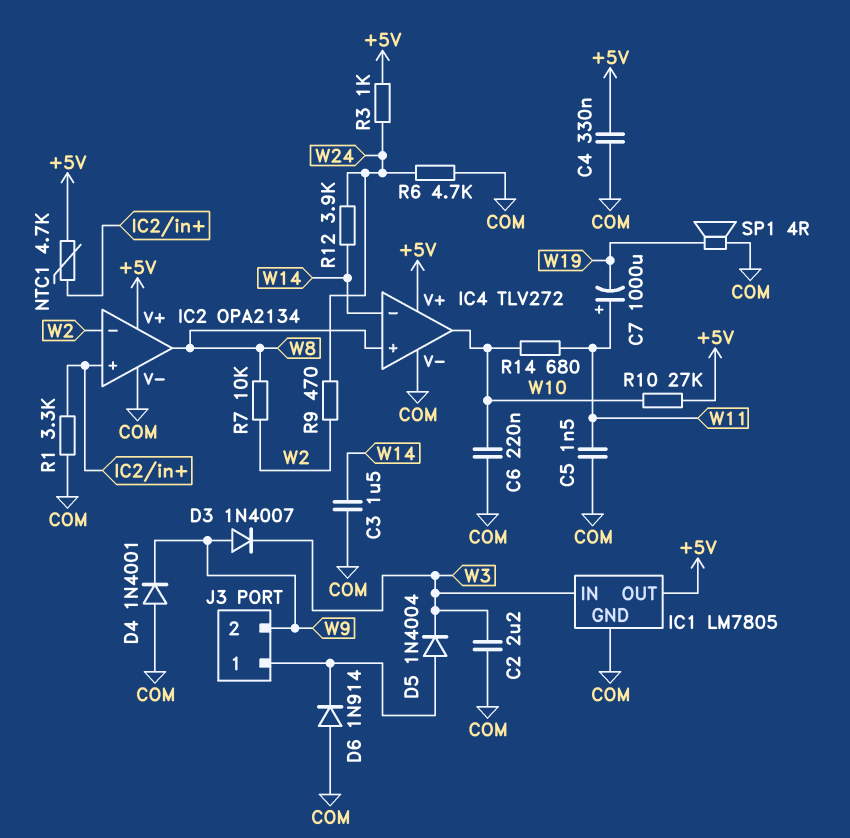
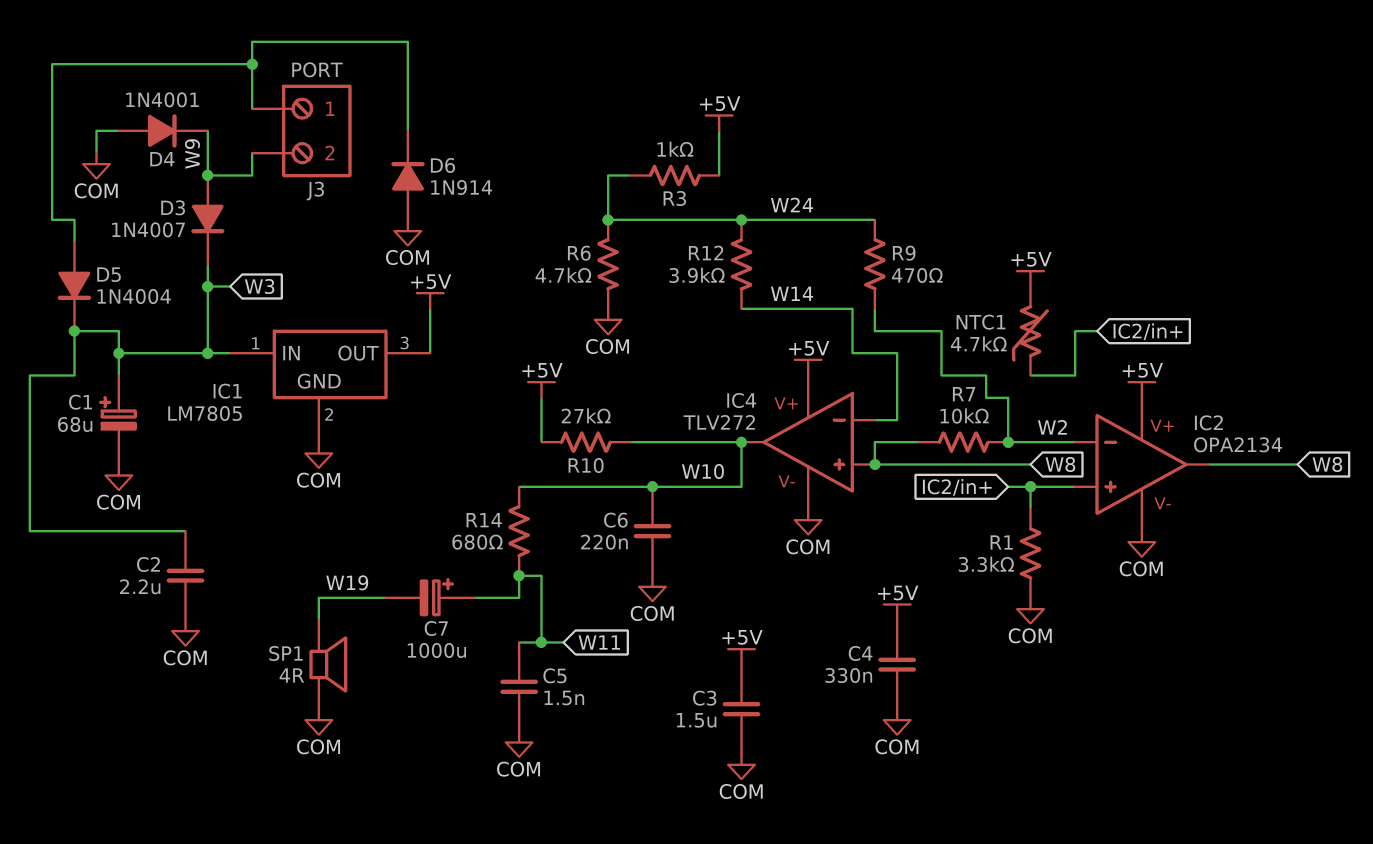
C1: none -> 68uF (plus W3, minus COM)
C3: 1.5uF (COM, W14) -> 1.5uF (+5V, COM)

